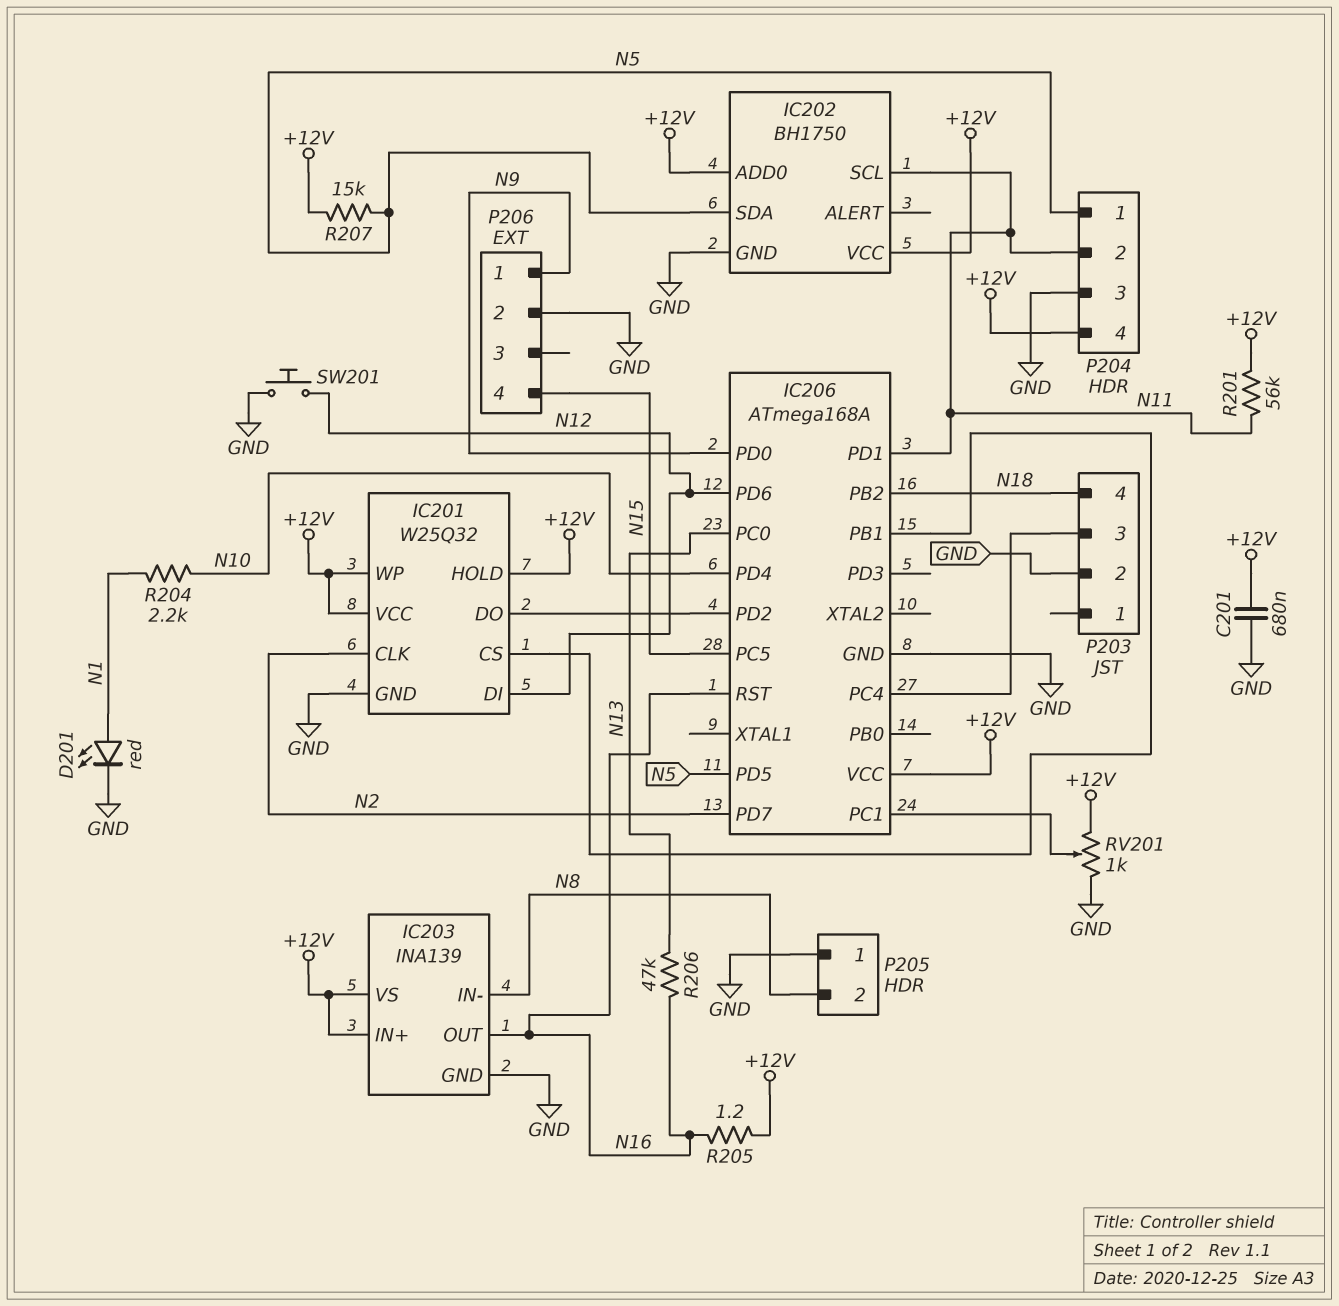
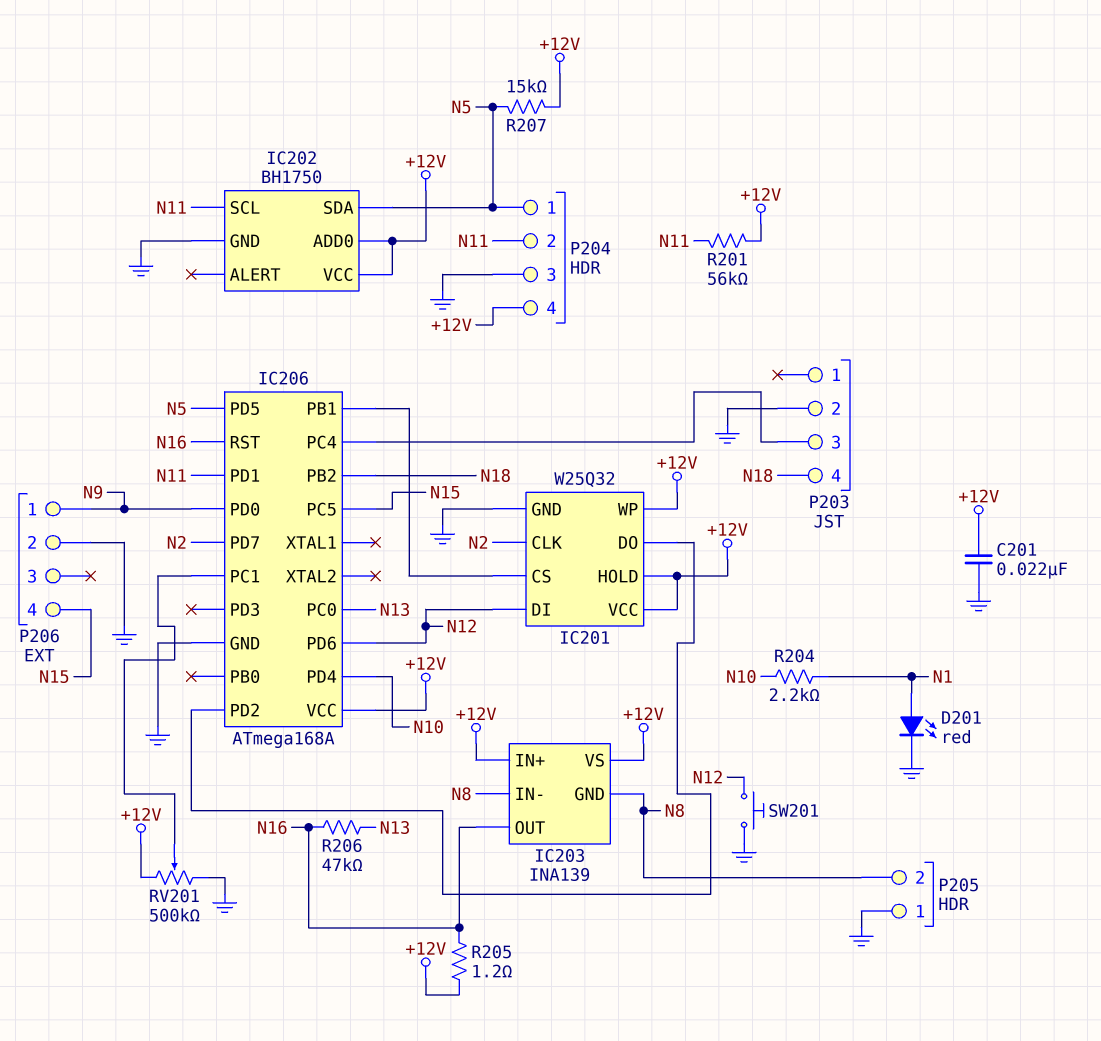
C201: 680nF (+12V, GND) -> 22nF (+12V, GND)
IC203 pin GND: GND -> N8
RV201: 1k (+12V, GND, wiper IC206/PC1) -> 500k (+12V, GND, wiper IC206/PC1)

